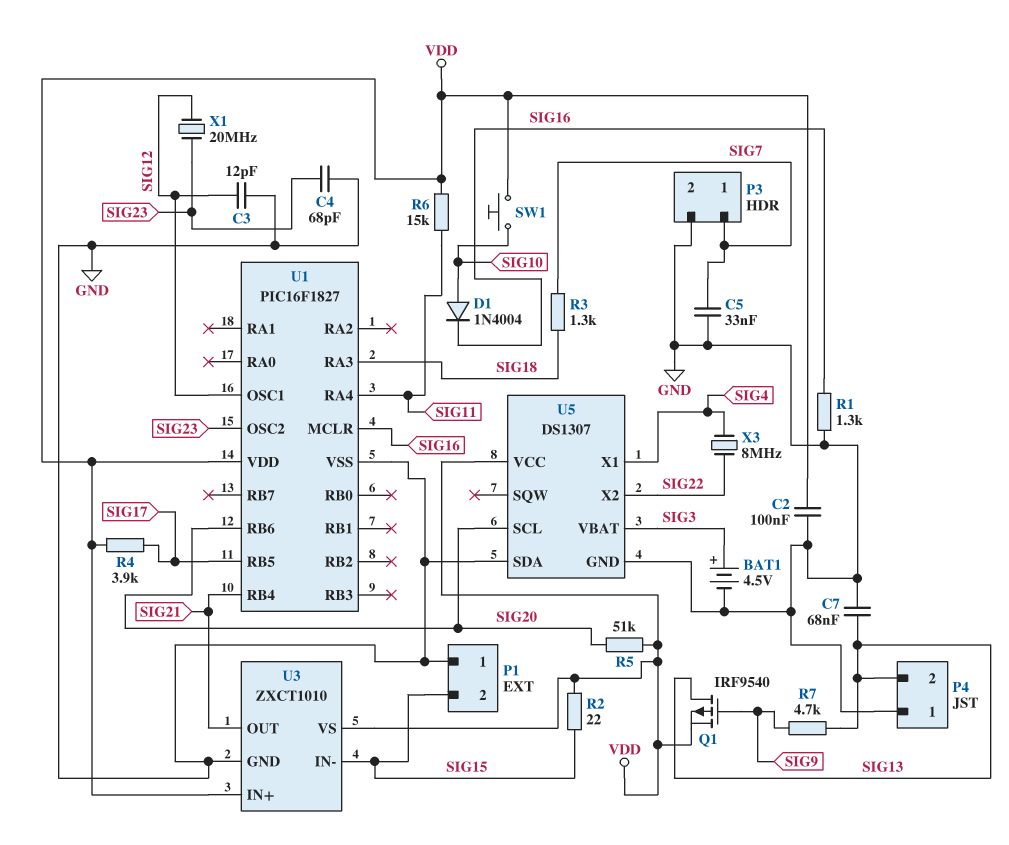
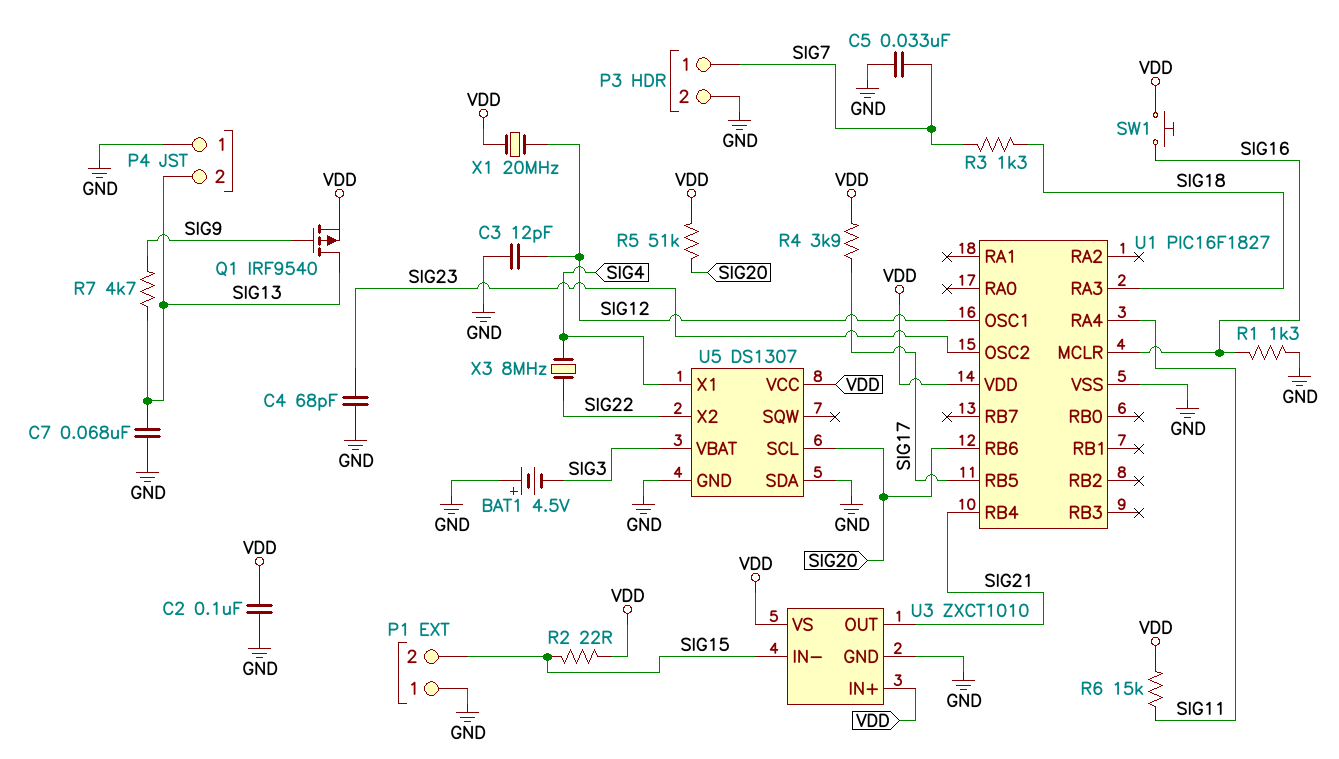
BAT1: 4.5V (plus SIG3, minus GND) -> 4.5V (plus GND, minus SIG3)
D1: diode 1N4004 (A SIG10, K SIG16) -> none
SW1: button (SIG10, VDD) -> button (SIG16, VDD)
X1: 20MHz (SIG12, SIG23) -> 20MHz (SIG12, VDD)

